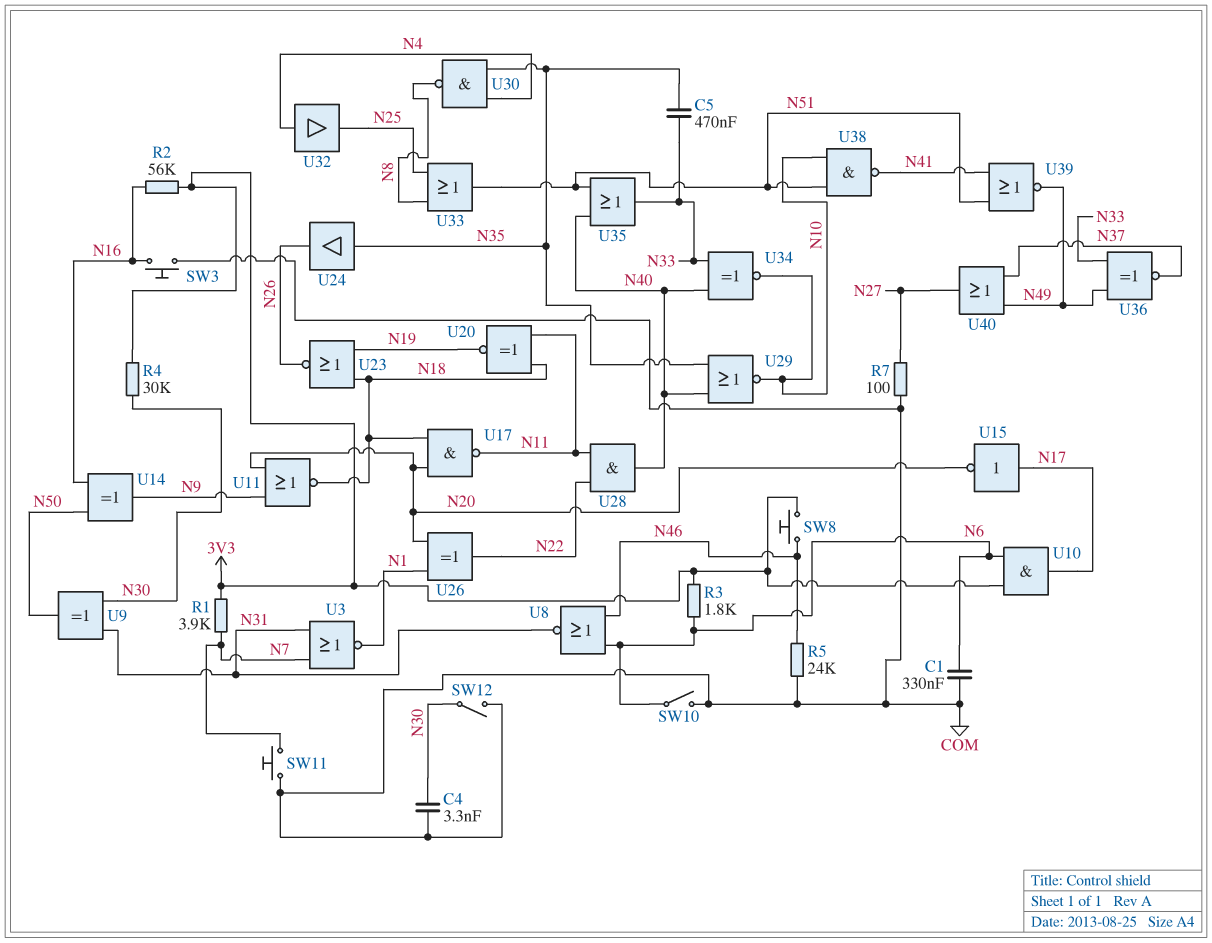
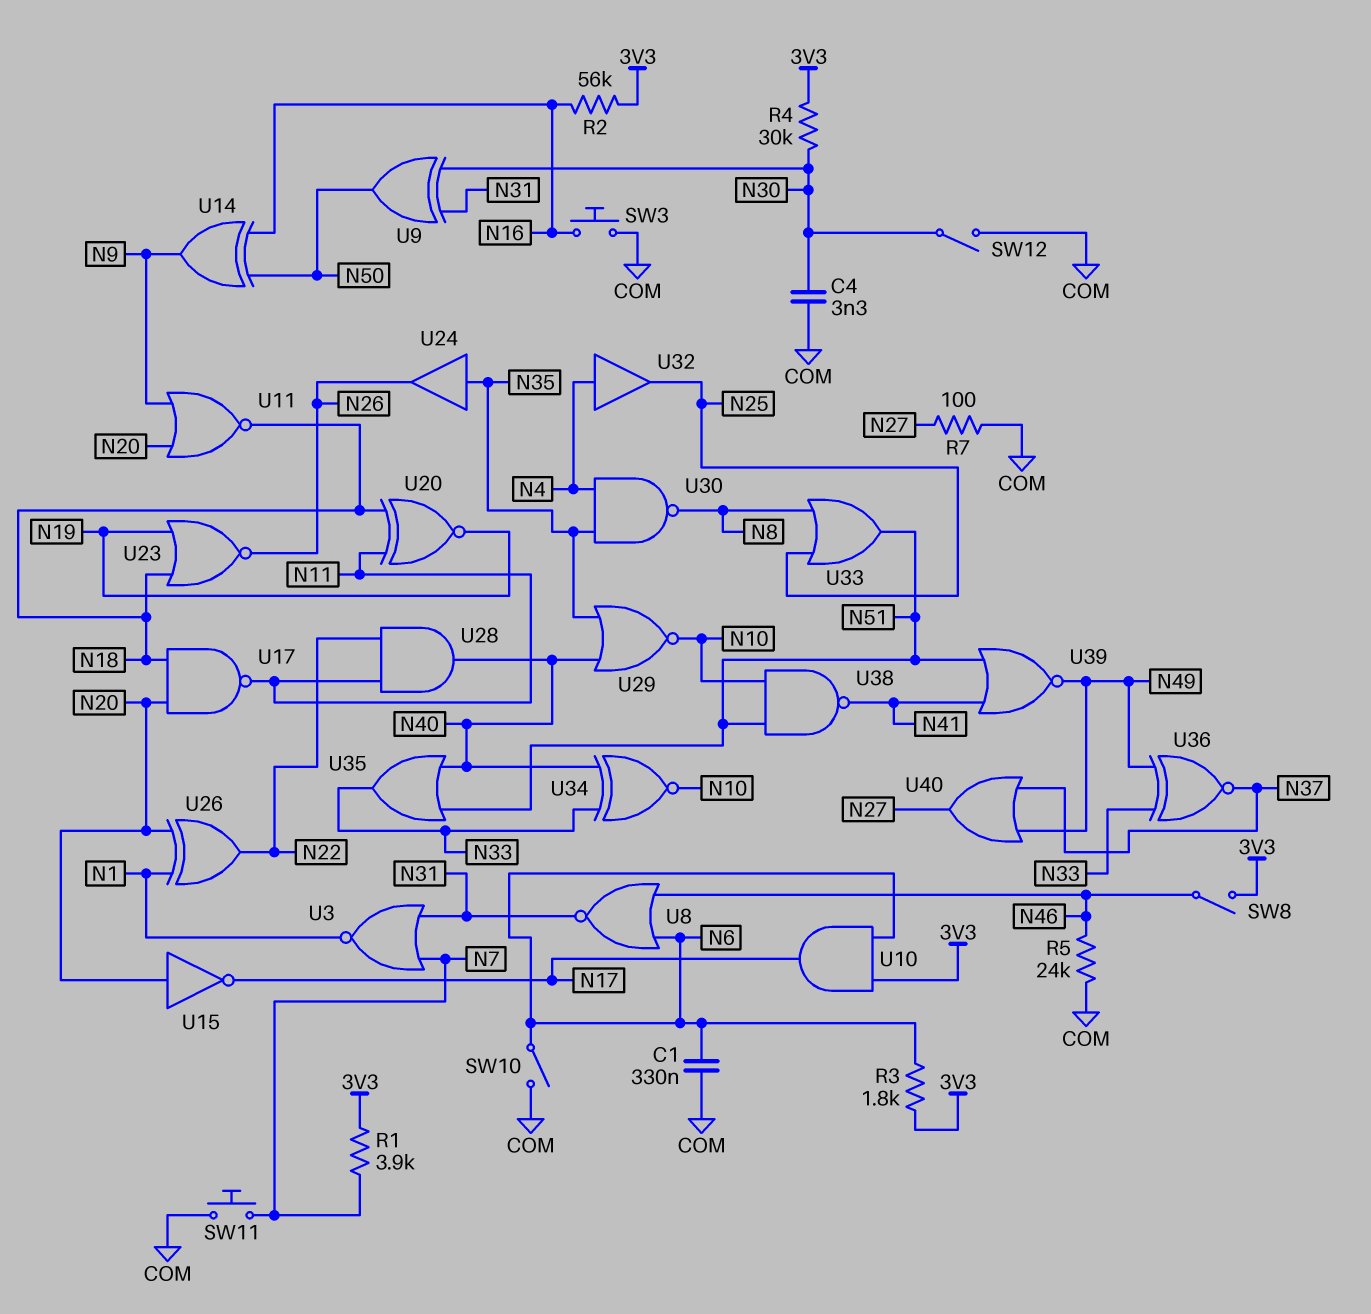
C5: 470nF (N33, N35) -> none
SW8: button (3V3, N46) -> switch (3V3, N46)
U15: NOT (in N17, out N20) -> NOT (in N20, out N17)

